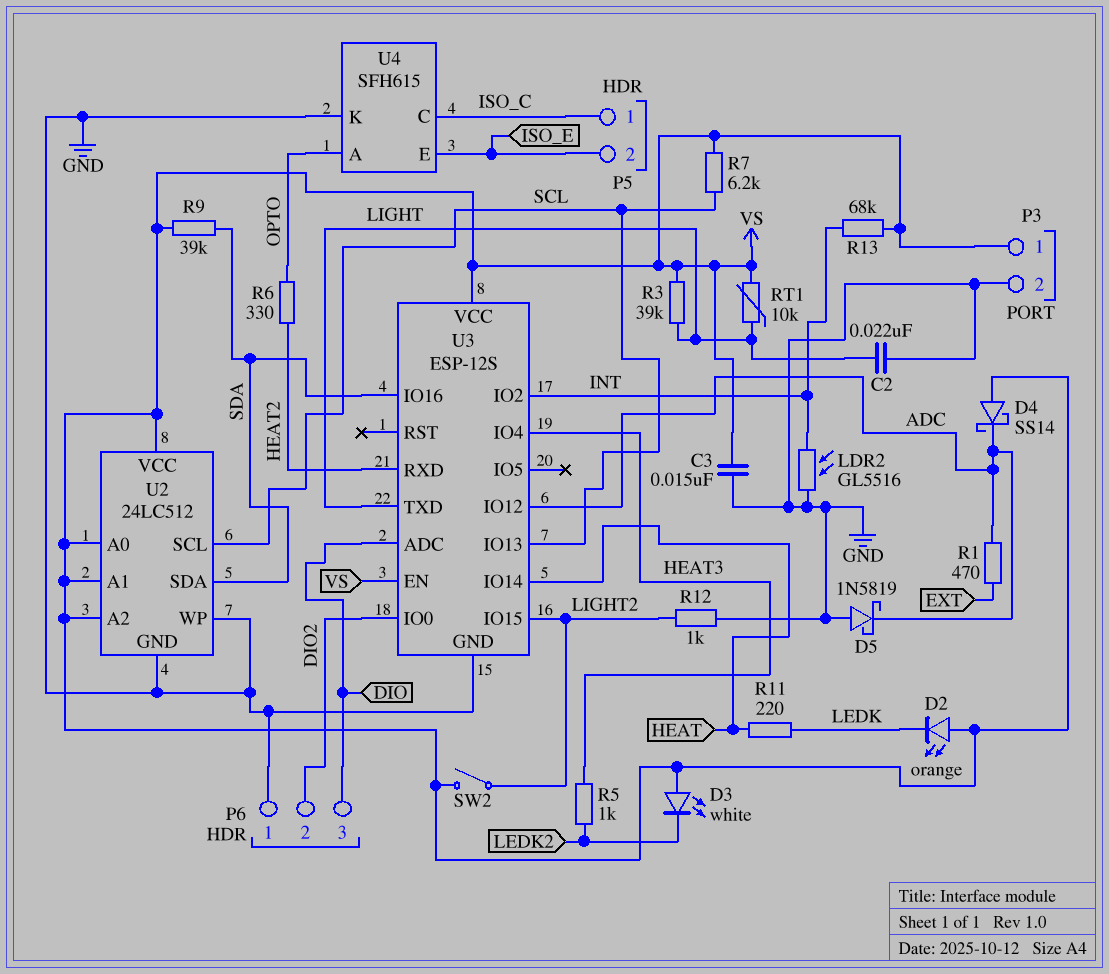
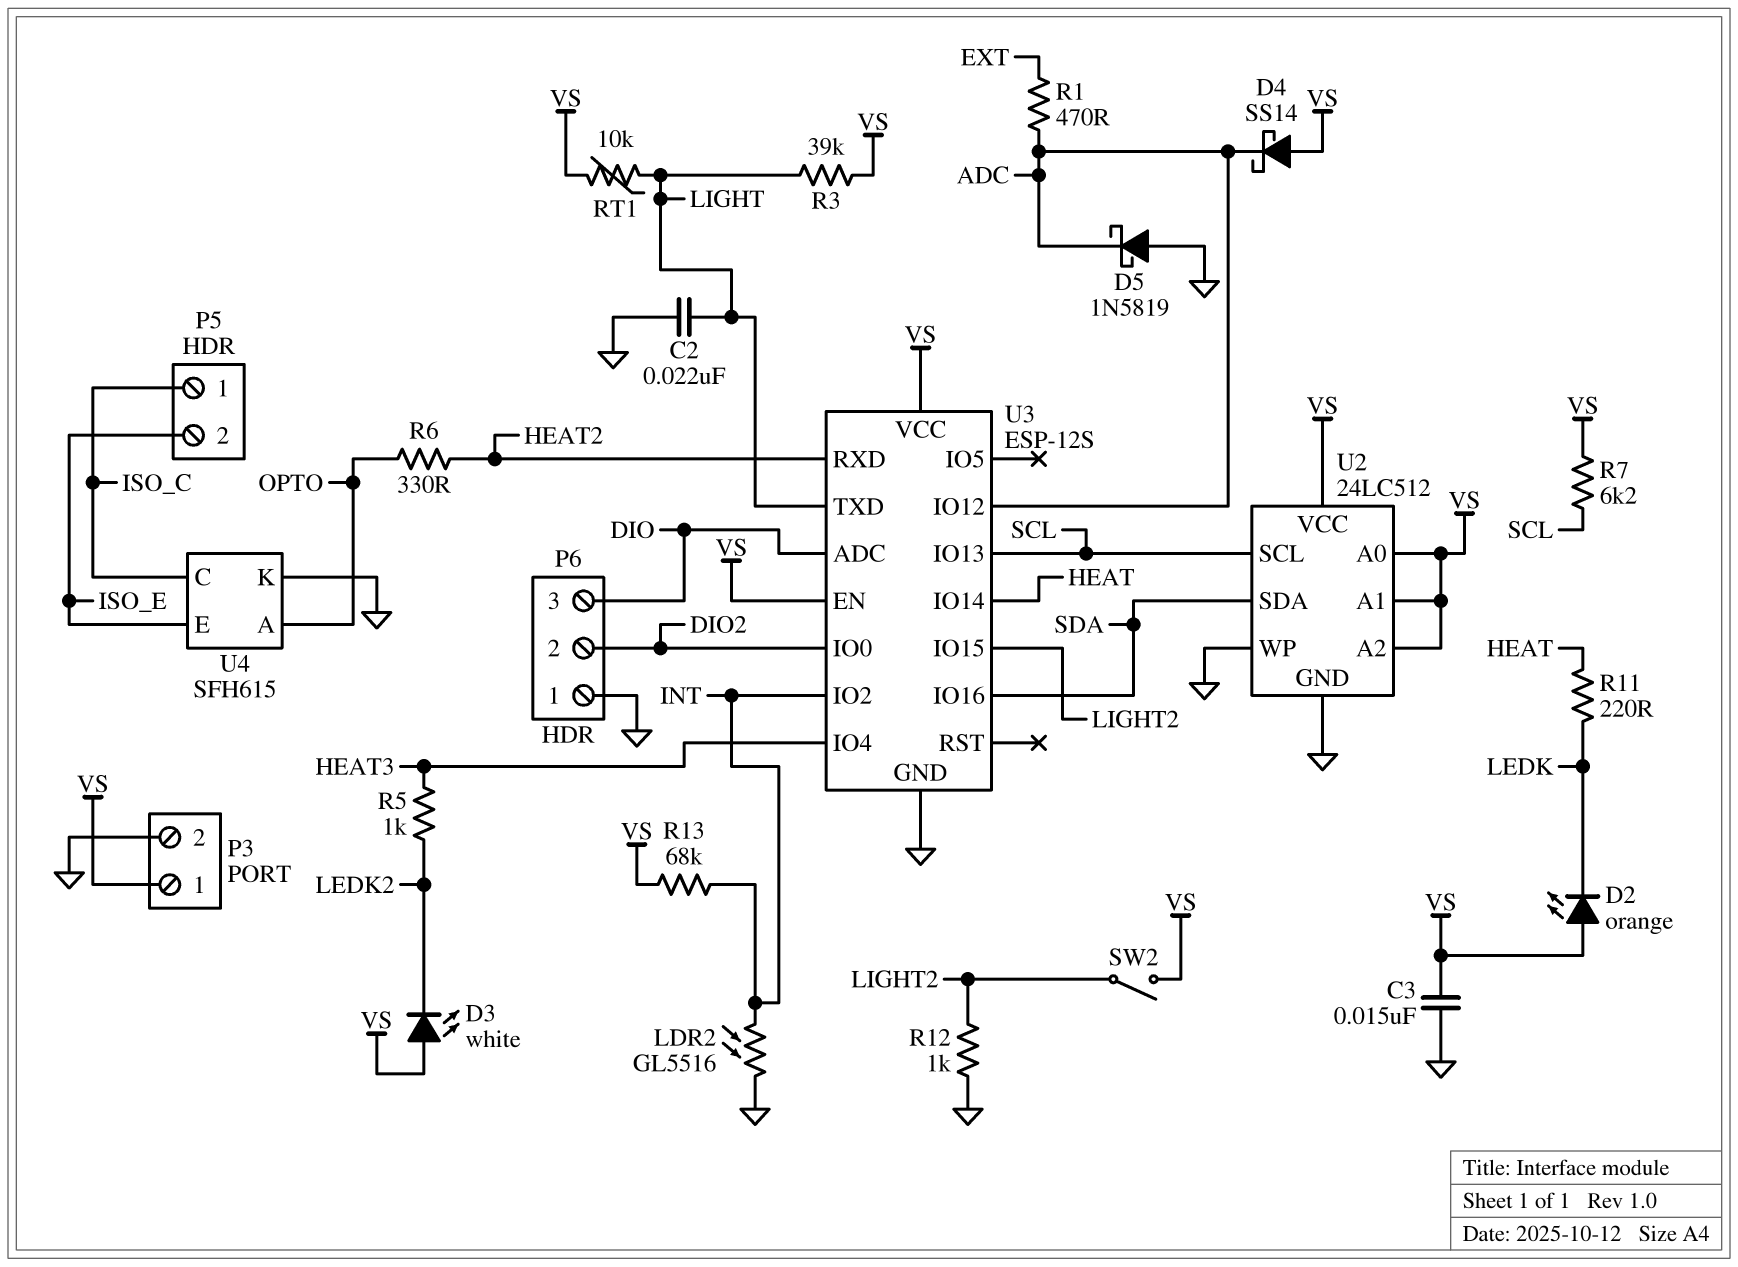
R9: 39k (SDA, VS) -> none

